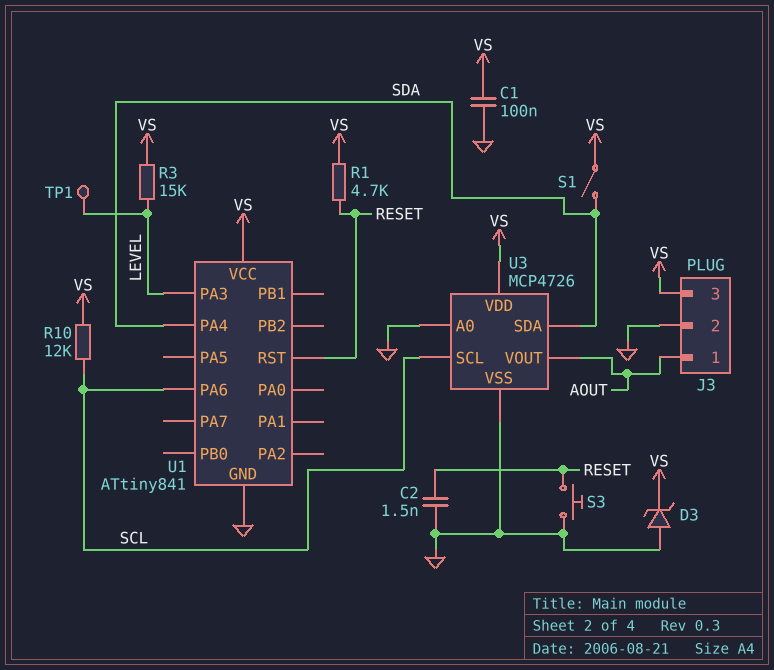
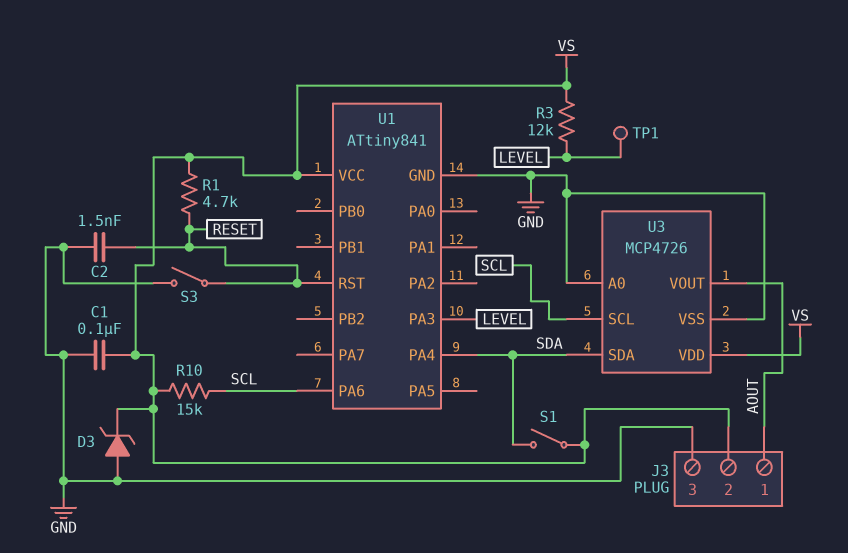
J3 pin 2: GND -> VS
J3 pin 3: VS -> GND
R3: 15k (LEVEL, VS) -> 12k (LEVEL, VS)
R10: 12k (SCL, VS) -> 15k (SCL, VS)
S3: button (GND, RESET) -> switch (GND, RESET)

